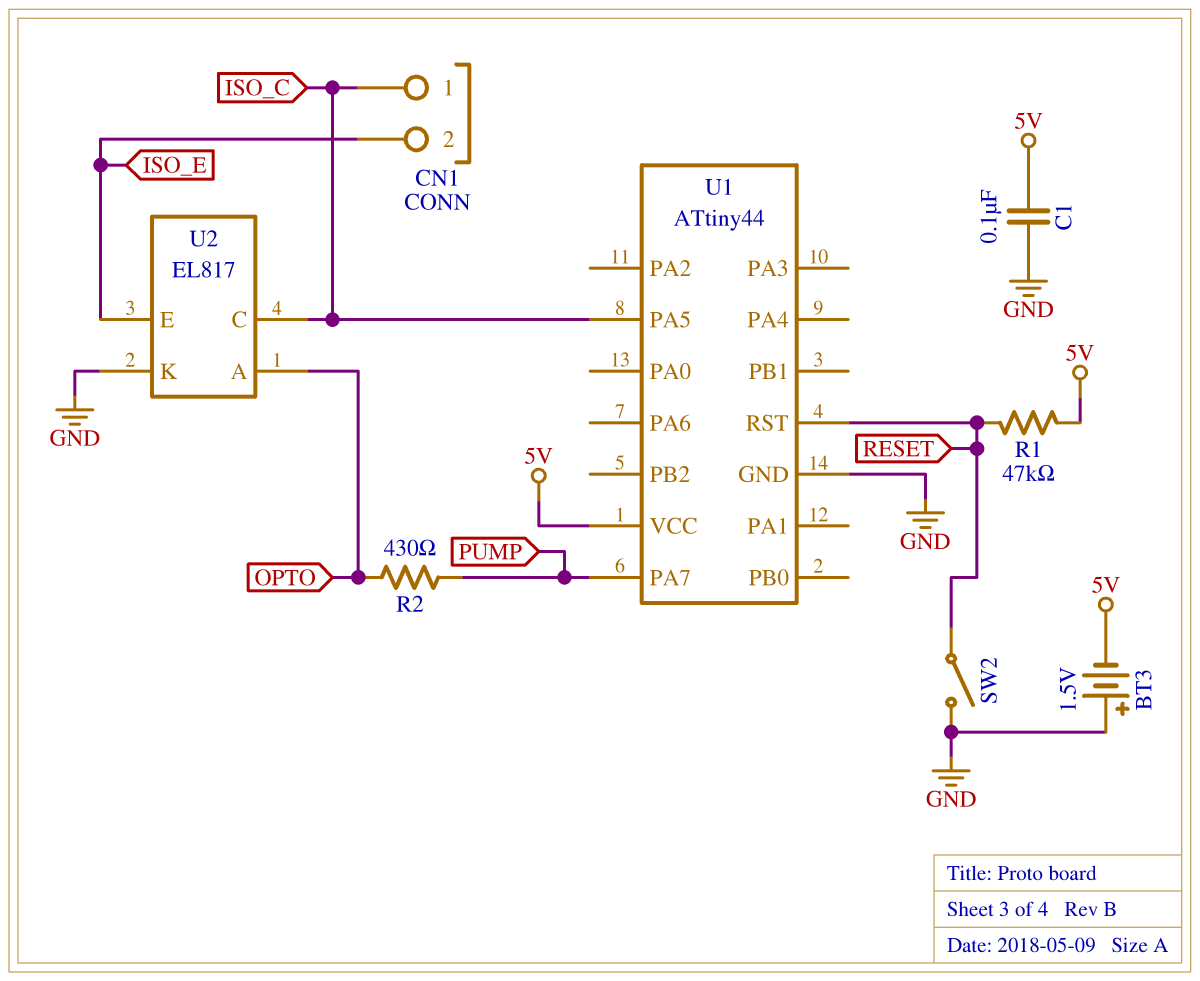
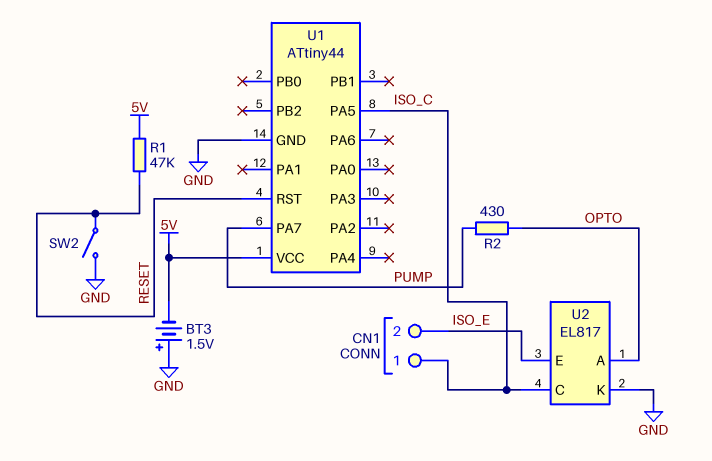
C1: 100nF (5V, GND) -> none

